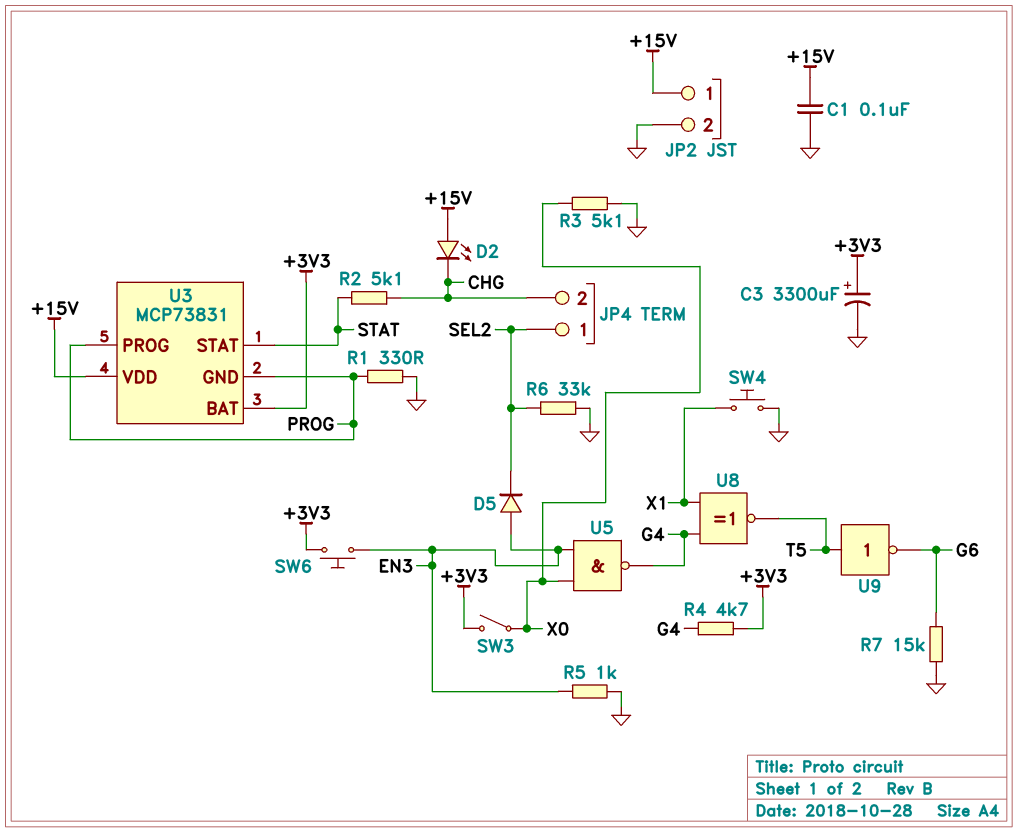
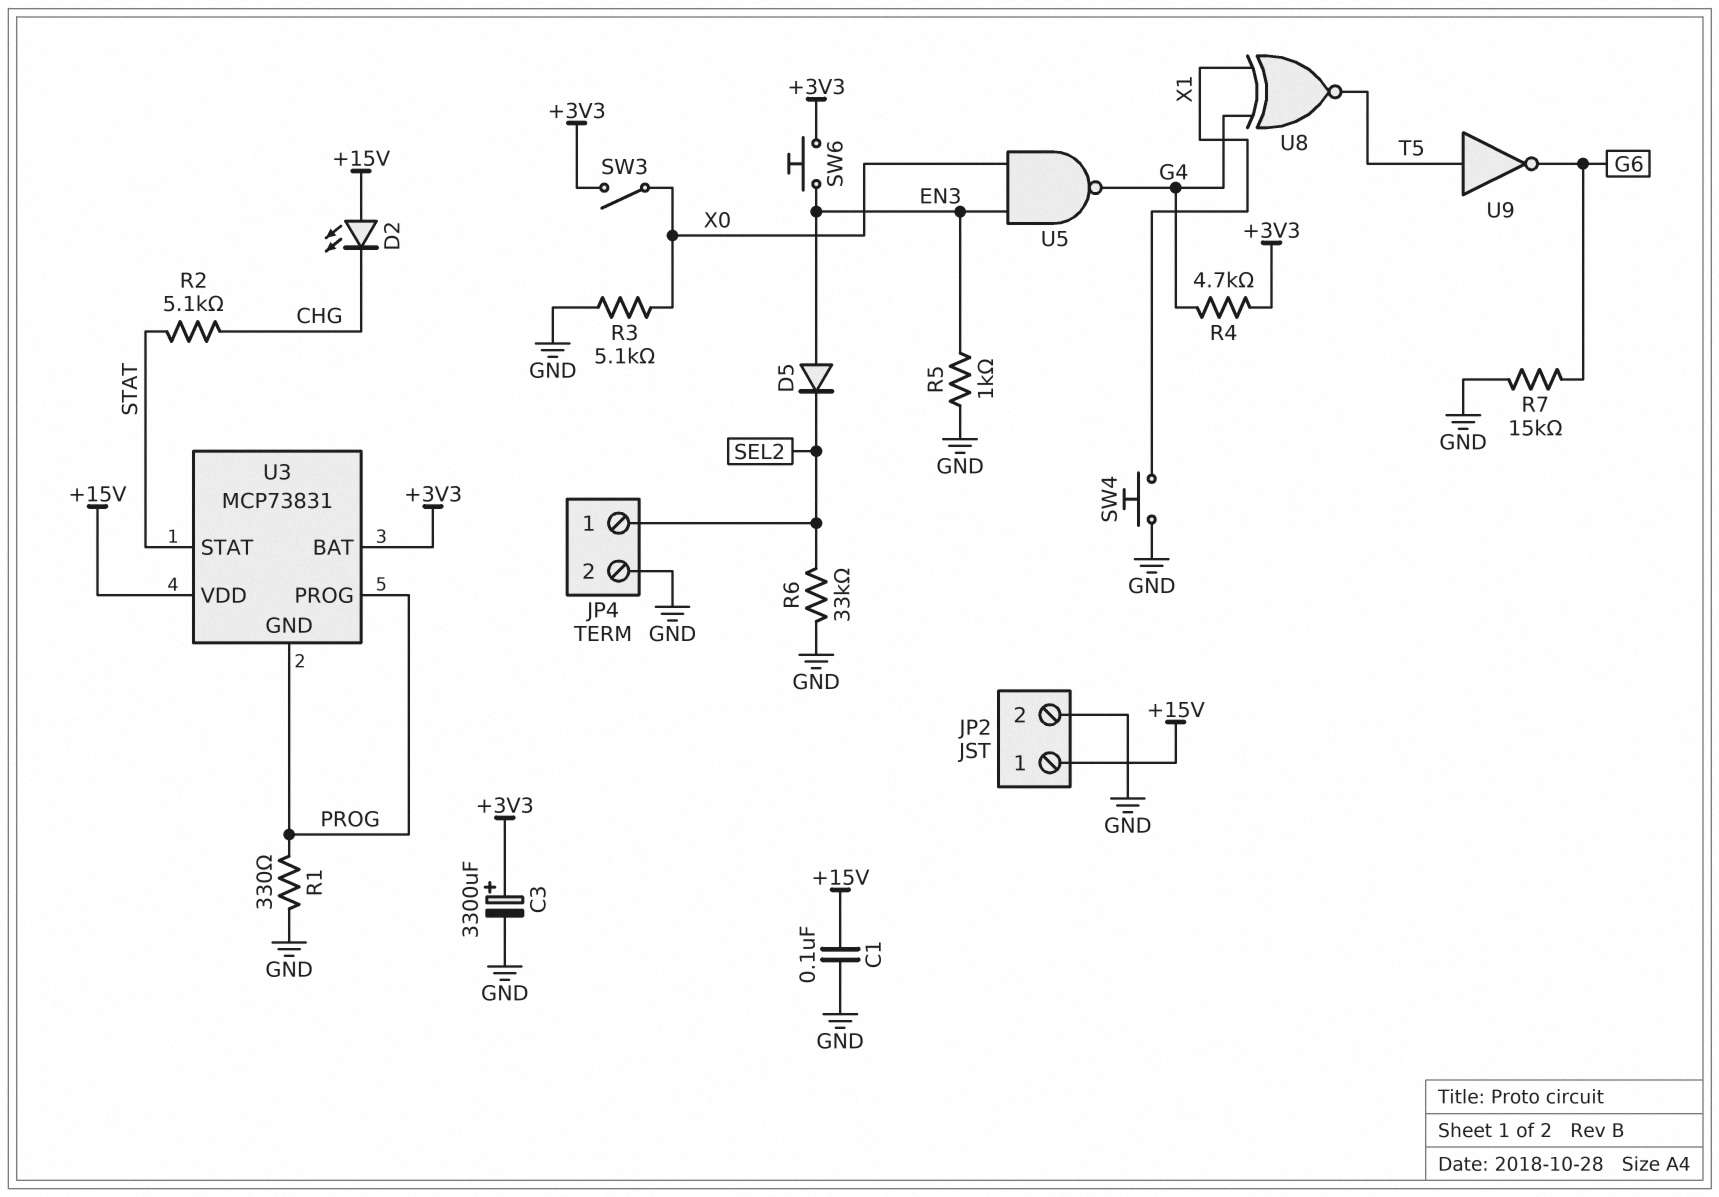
JP4 pin 2: CHG -> GND

